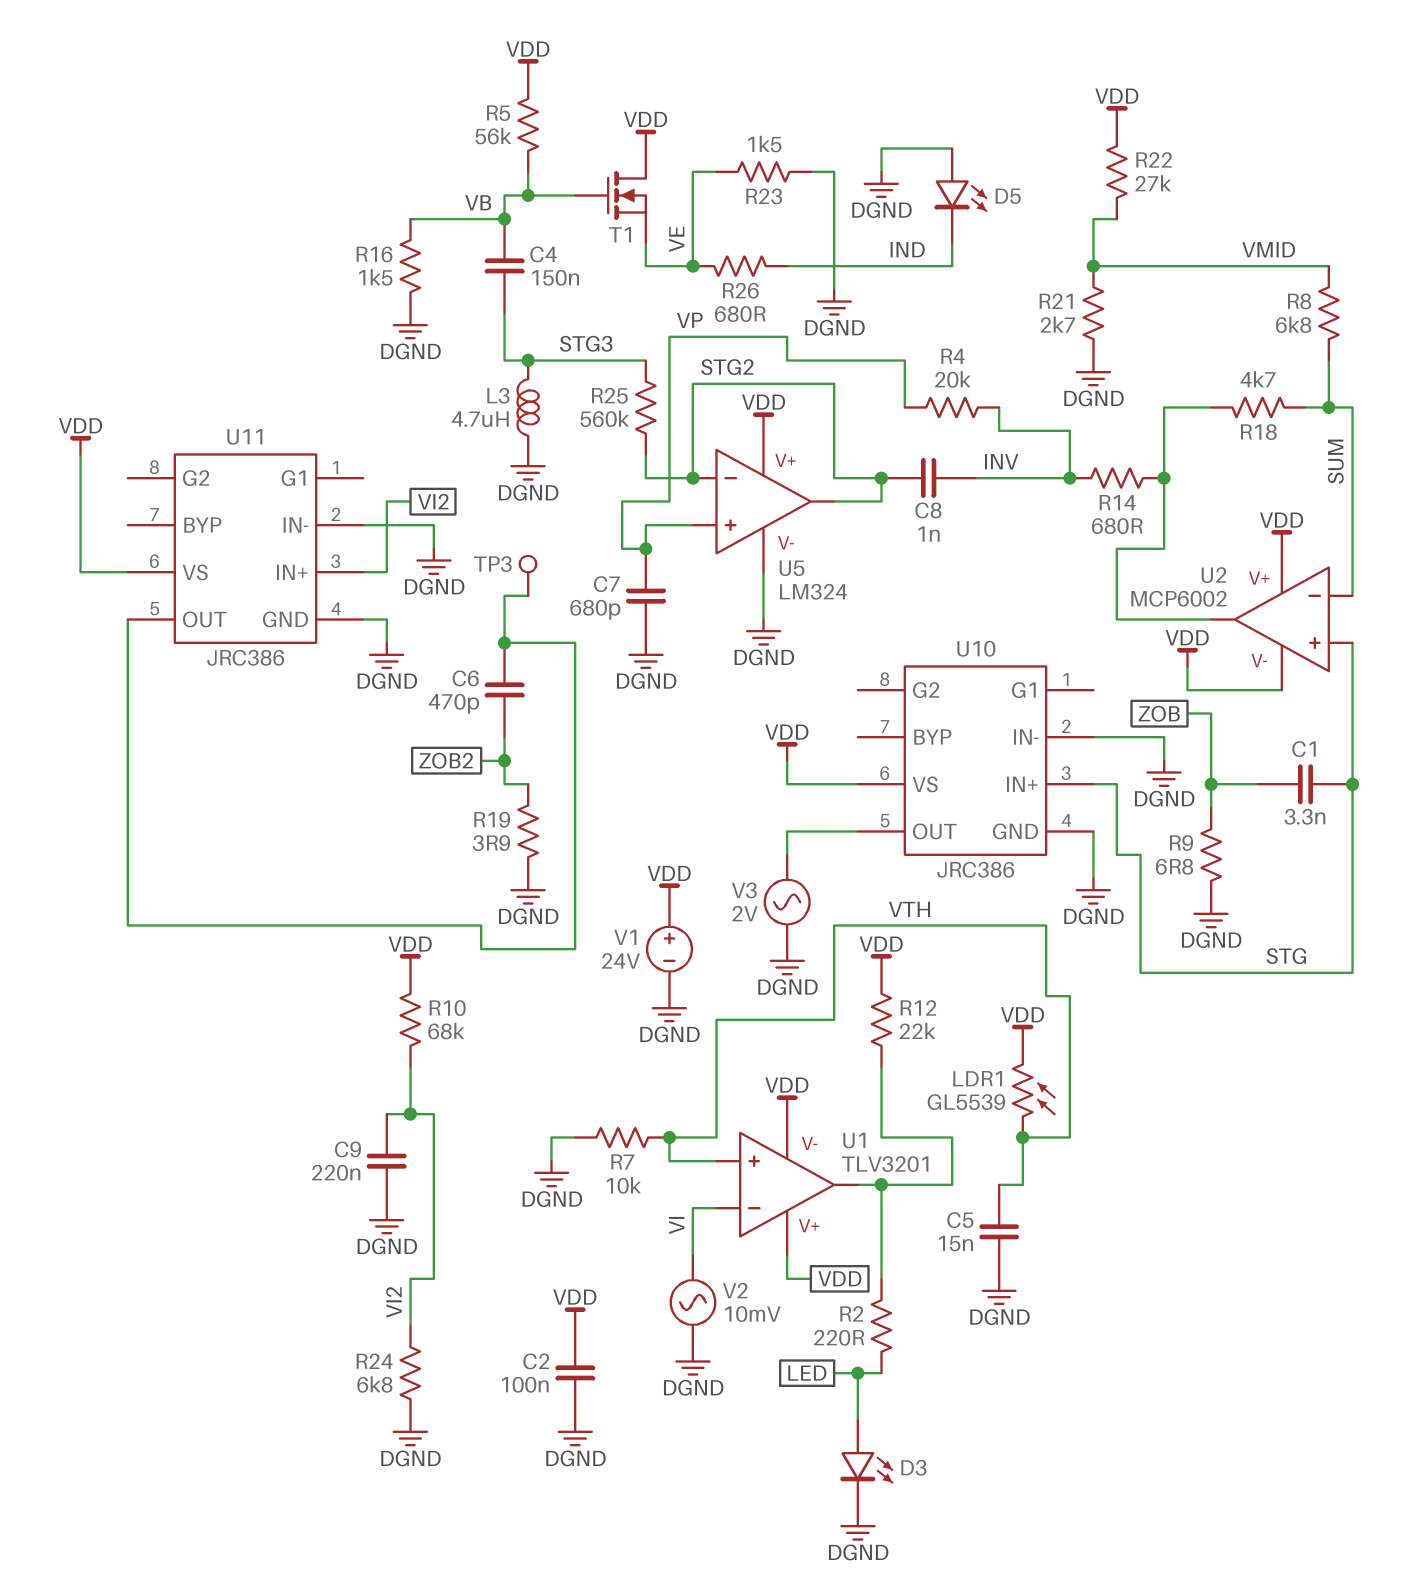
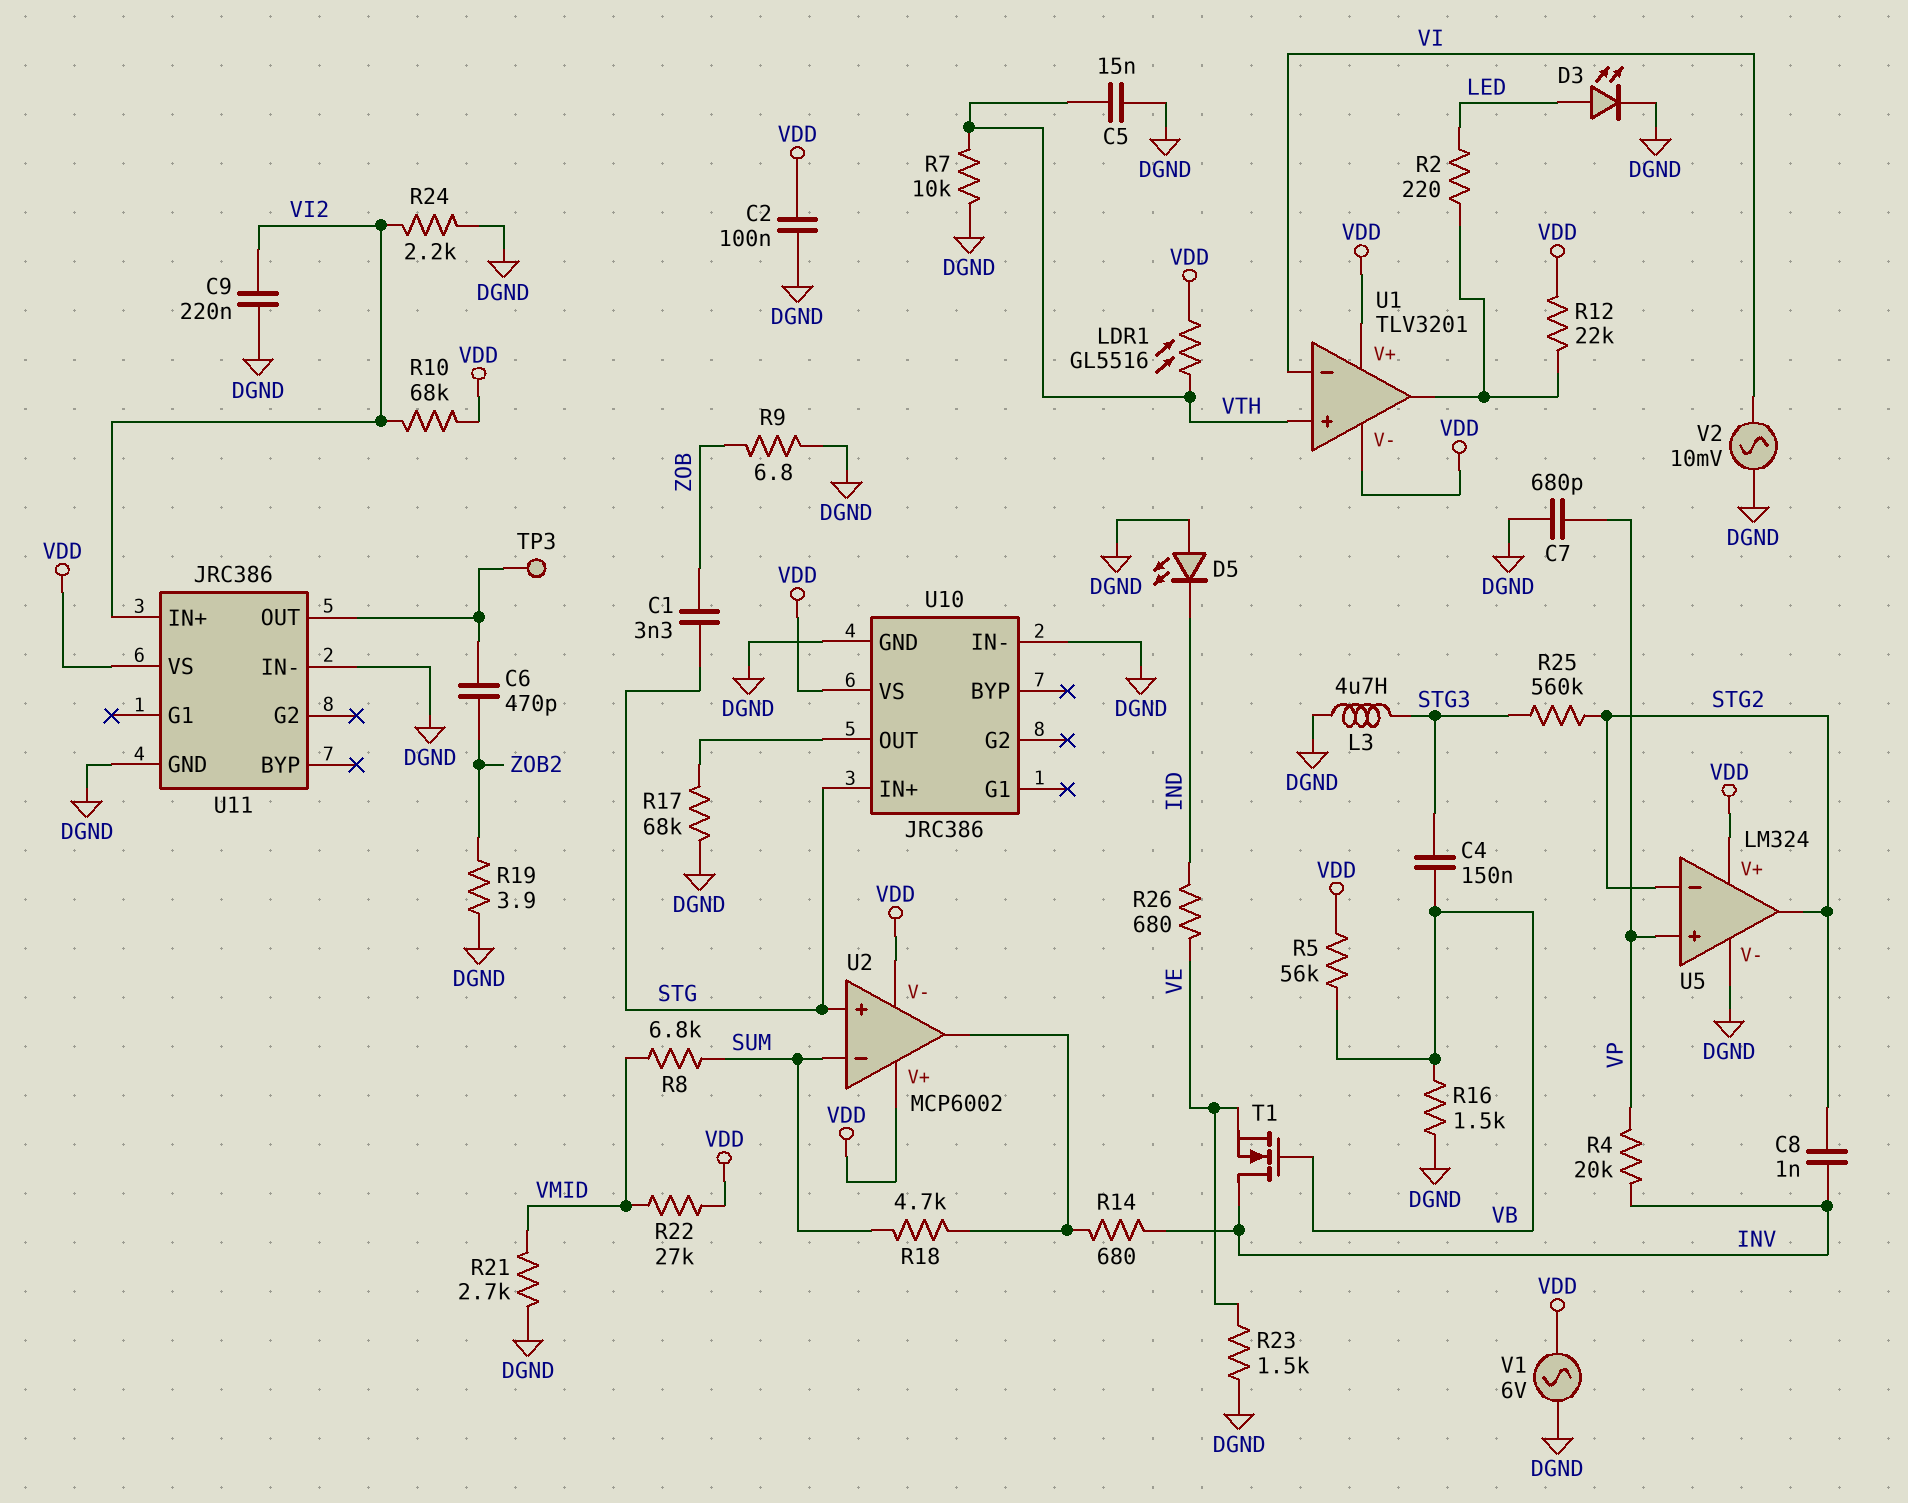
LDR1: GL5539 (VDD, VTH) -> GL5516 (VDD, VTH)
R17: none -> 68k (DGND, U10/OUT)
R24: 6.8k (DGND, VI2) -> 2.2k (DGND, VI2)
T1: NMOS (G VB, D VDD, S VE) -> NMOS (G VB, D INV, S VE)
V1: 24V (plus VDD, minus DGND) -> AC 6V (DGND, VDD)
V3: AC 2V (DGND, U10/OUT) -> none

